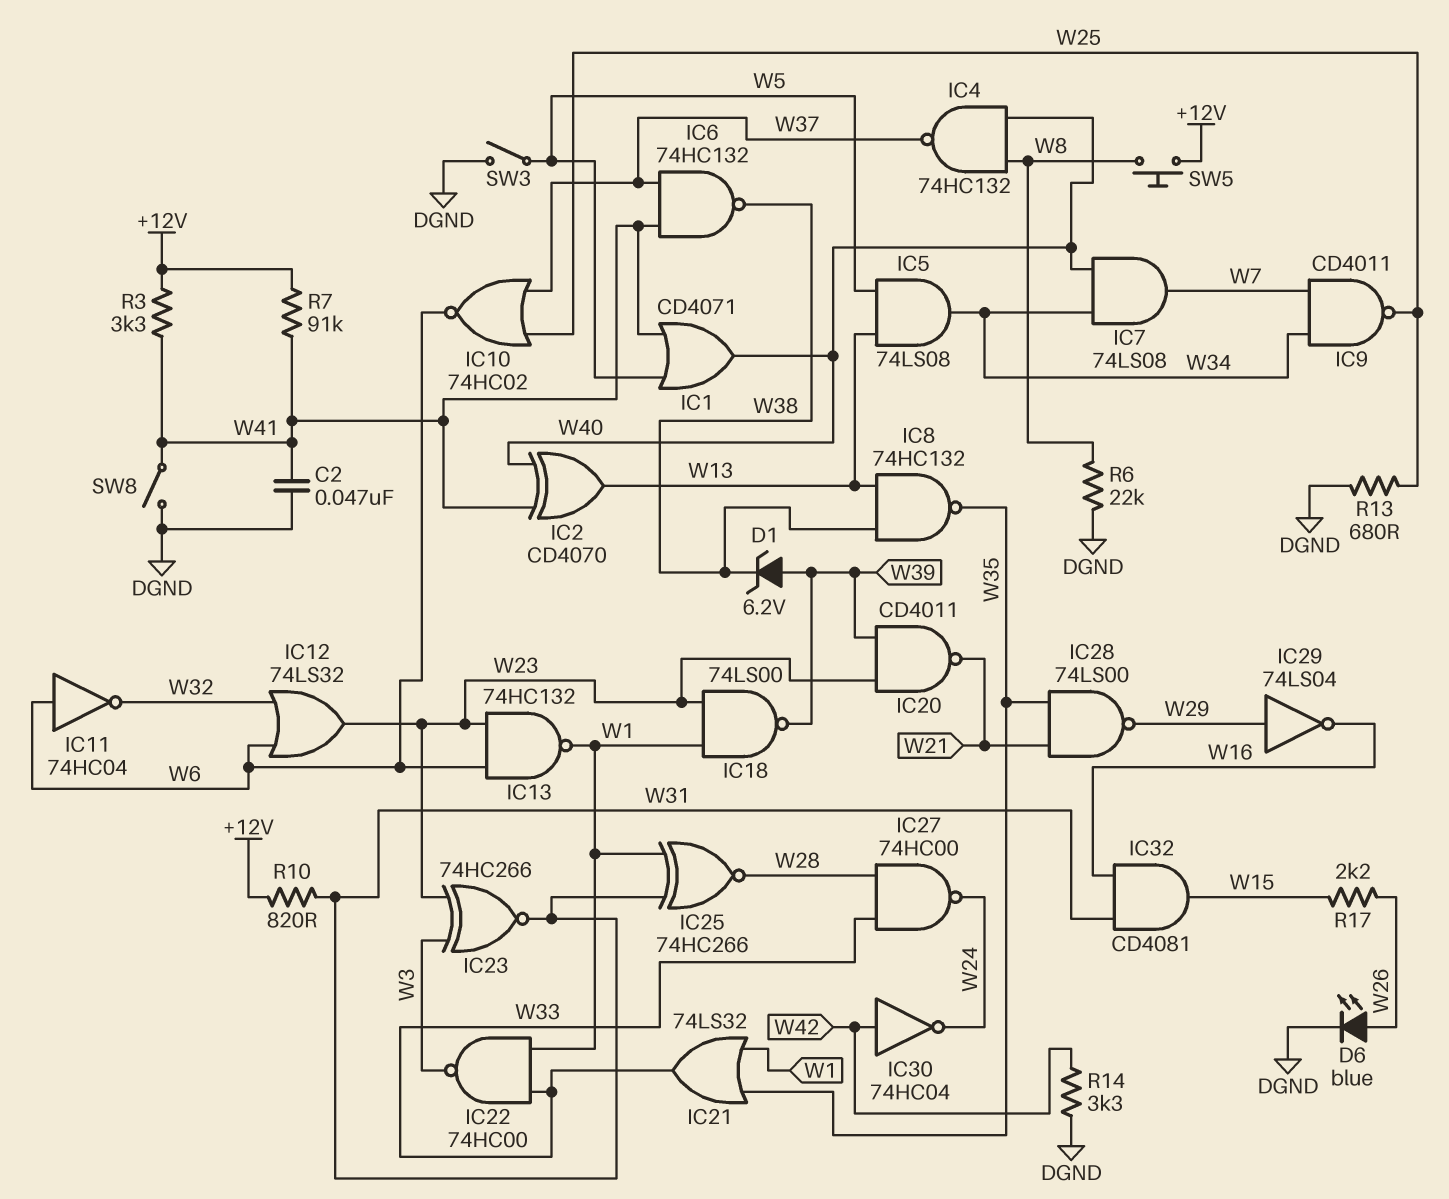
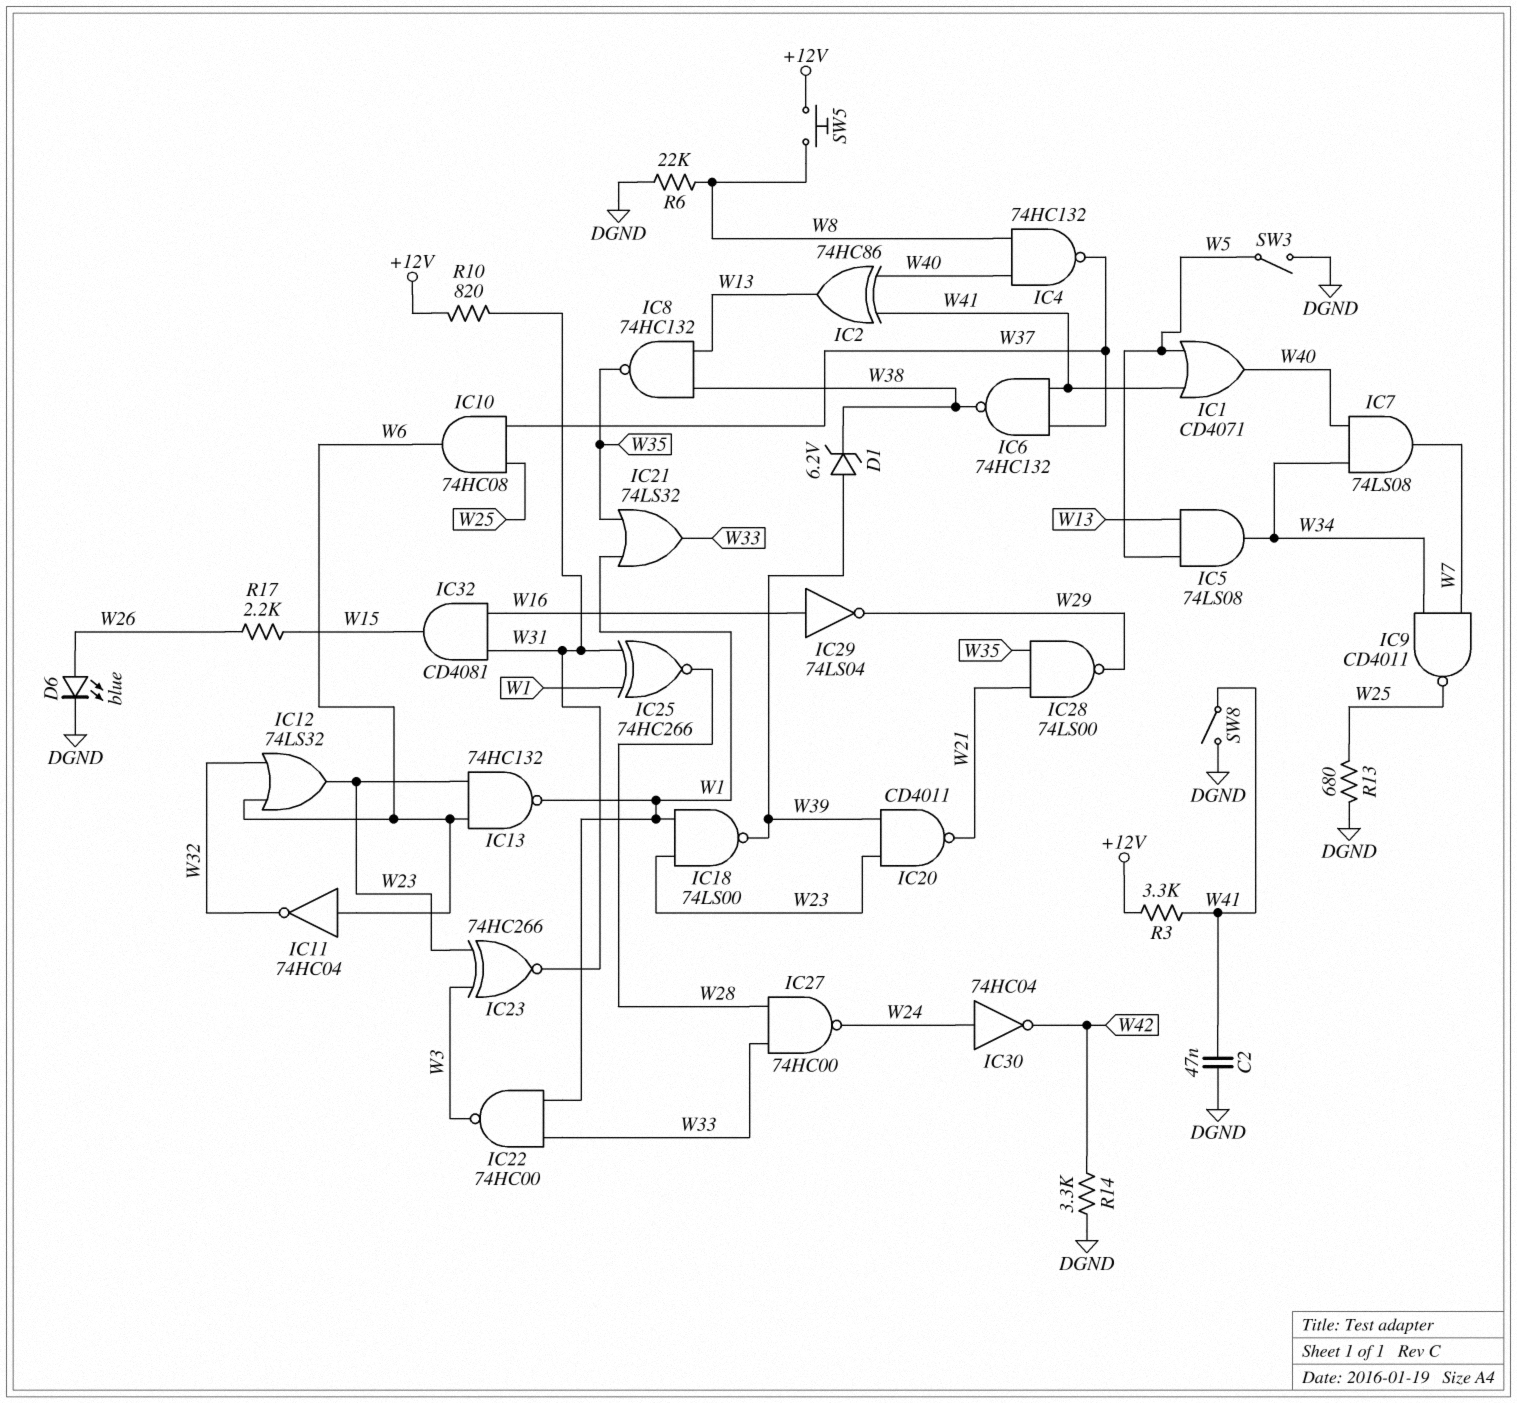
IC2: XOR CD4070 (in W40, in W41, out W13) -> XOR 74HC86 (in W40, in W41, out W13)
IC10: NOR 74HC02 (in W25, in W37, out W6) -> AND 74HC08 (in W25, in W37, out W6)
IC29: NOT 74LS04 (in W29, out W16) -> NOT 74LS04 (in W16, out W29)
IC30: NOT 74HC04 (in W42, out W24) -> NOT 74HC04 (in W24, out W42)
R7: 91k (+12V, W41) -> none

